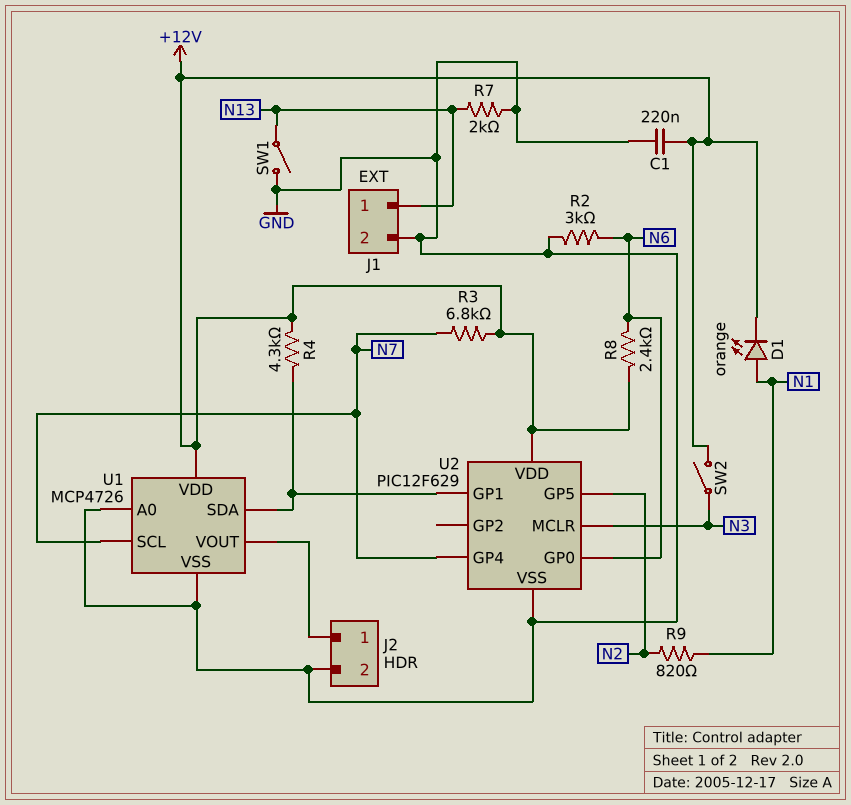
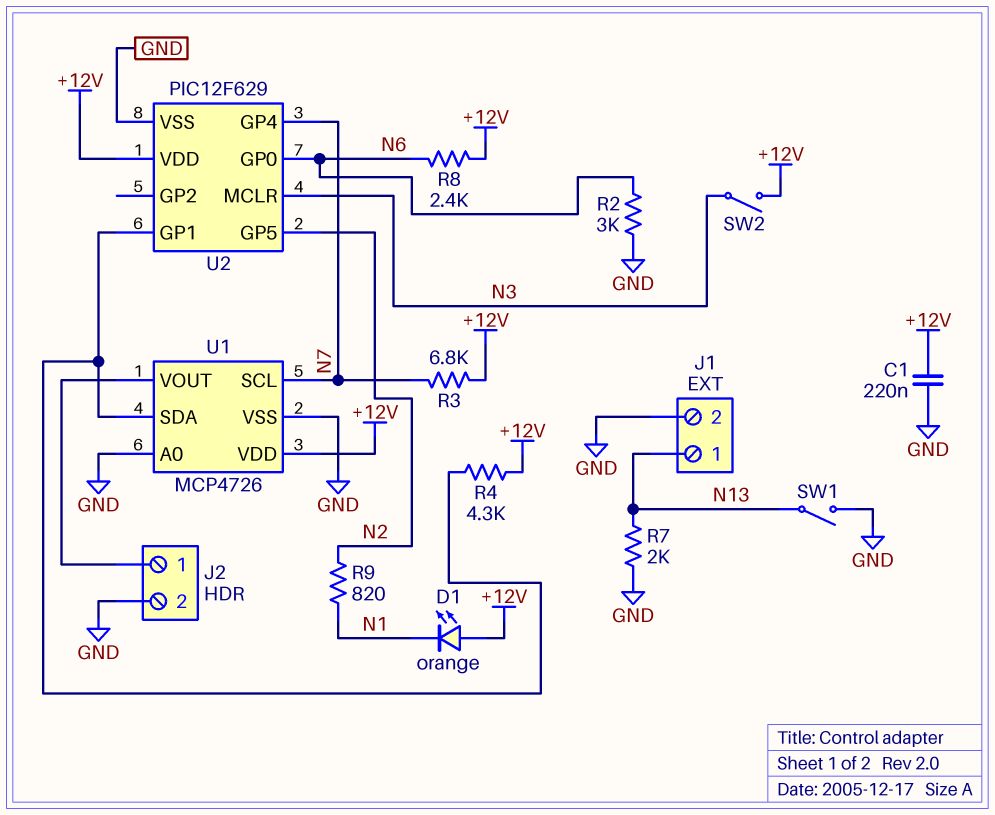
D1: LED orange (A N1, K +12V) -> LED orange (A +12V, K N1)

